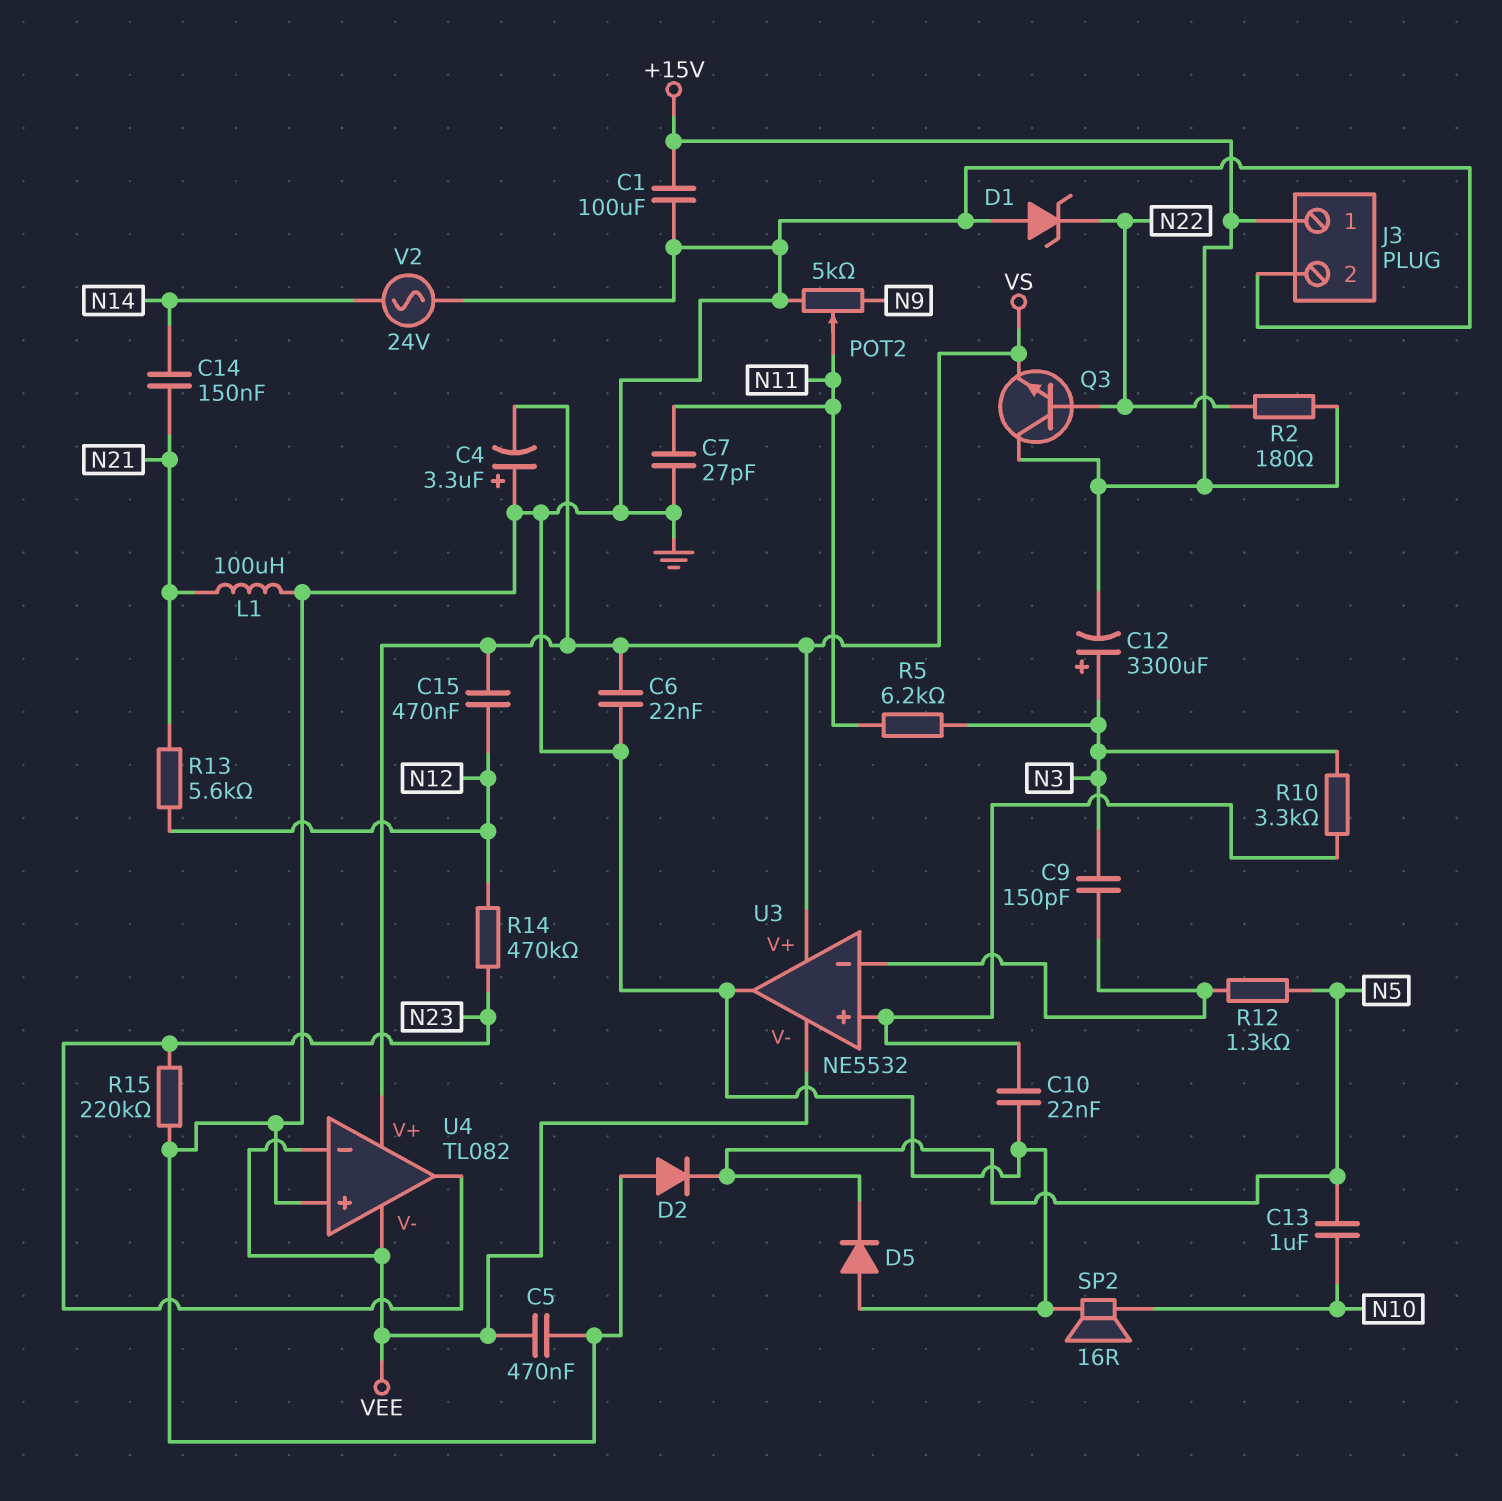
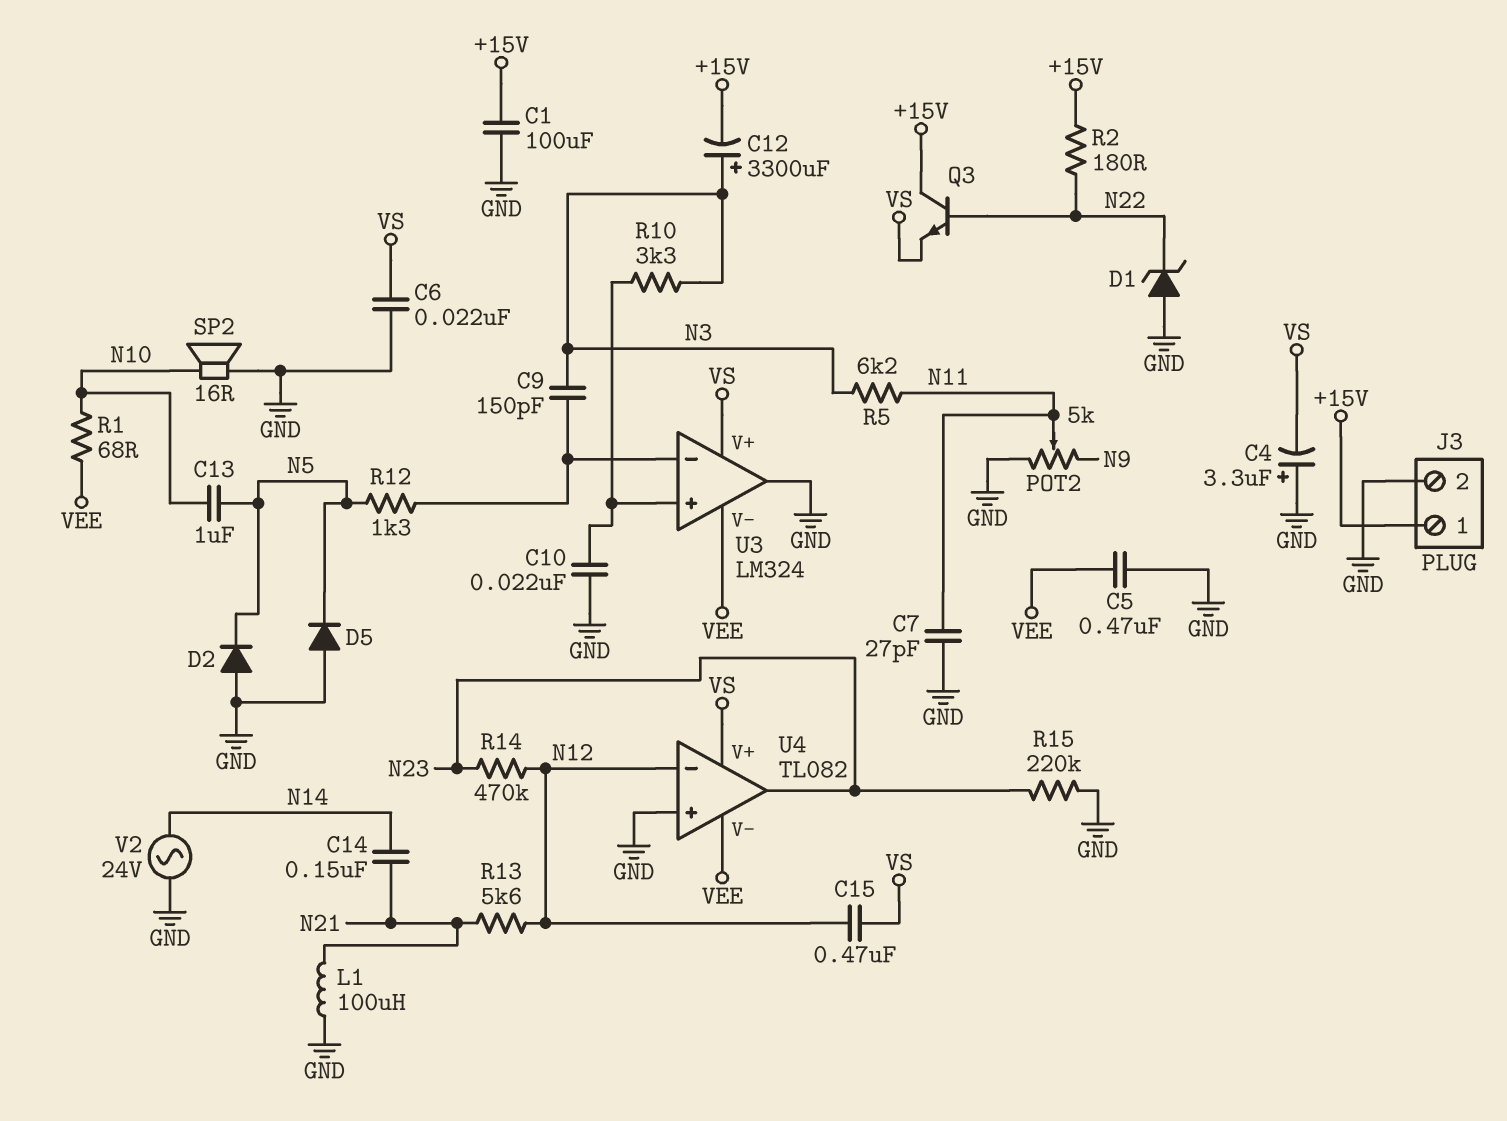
R1: none -> 68 (N10, VEE)
U3: NE5532 -> LM324
U4 pin in-: VEE -> N12

